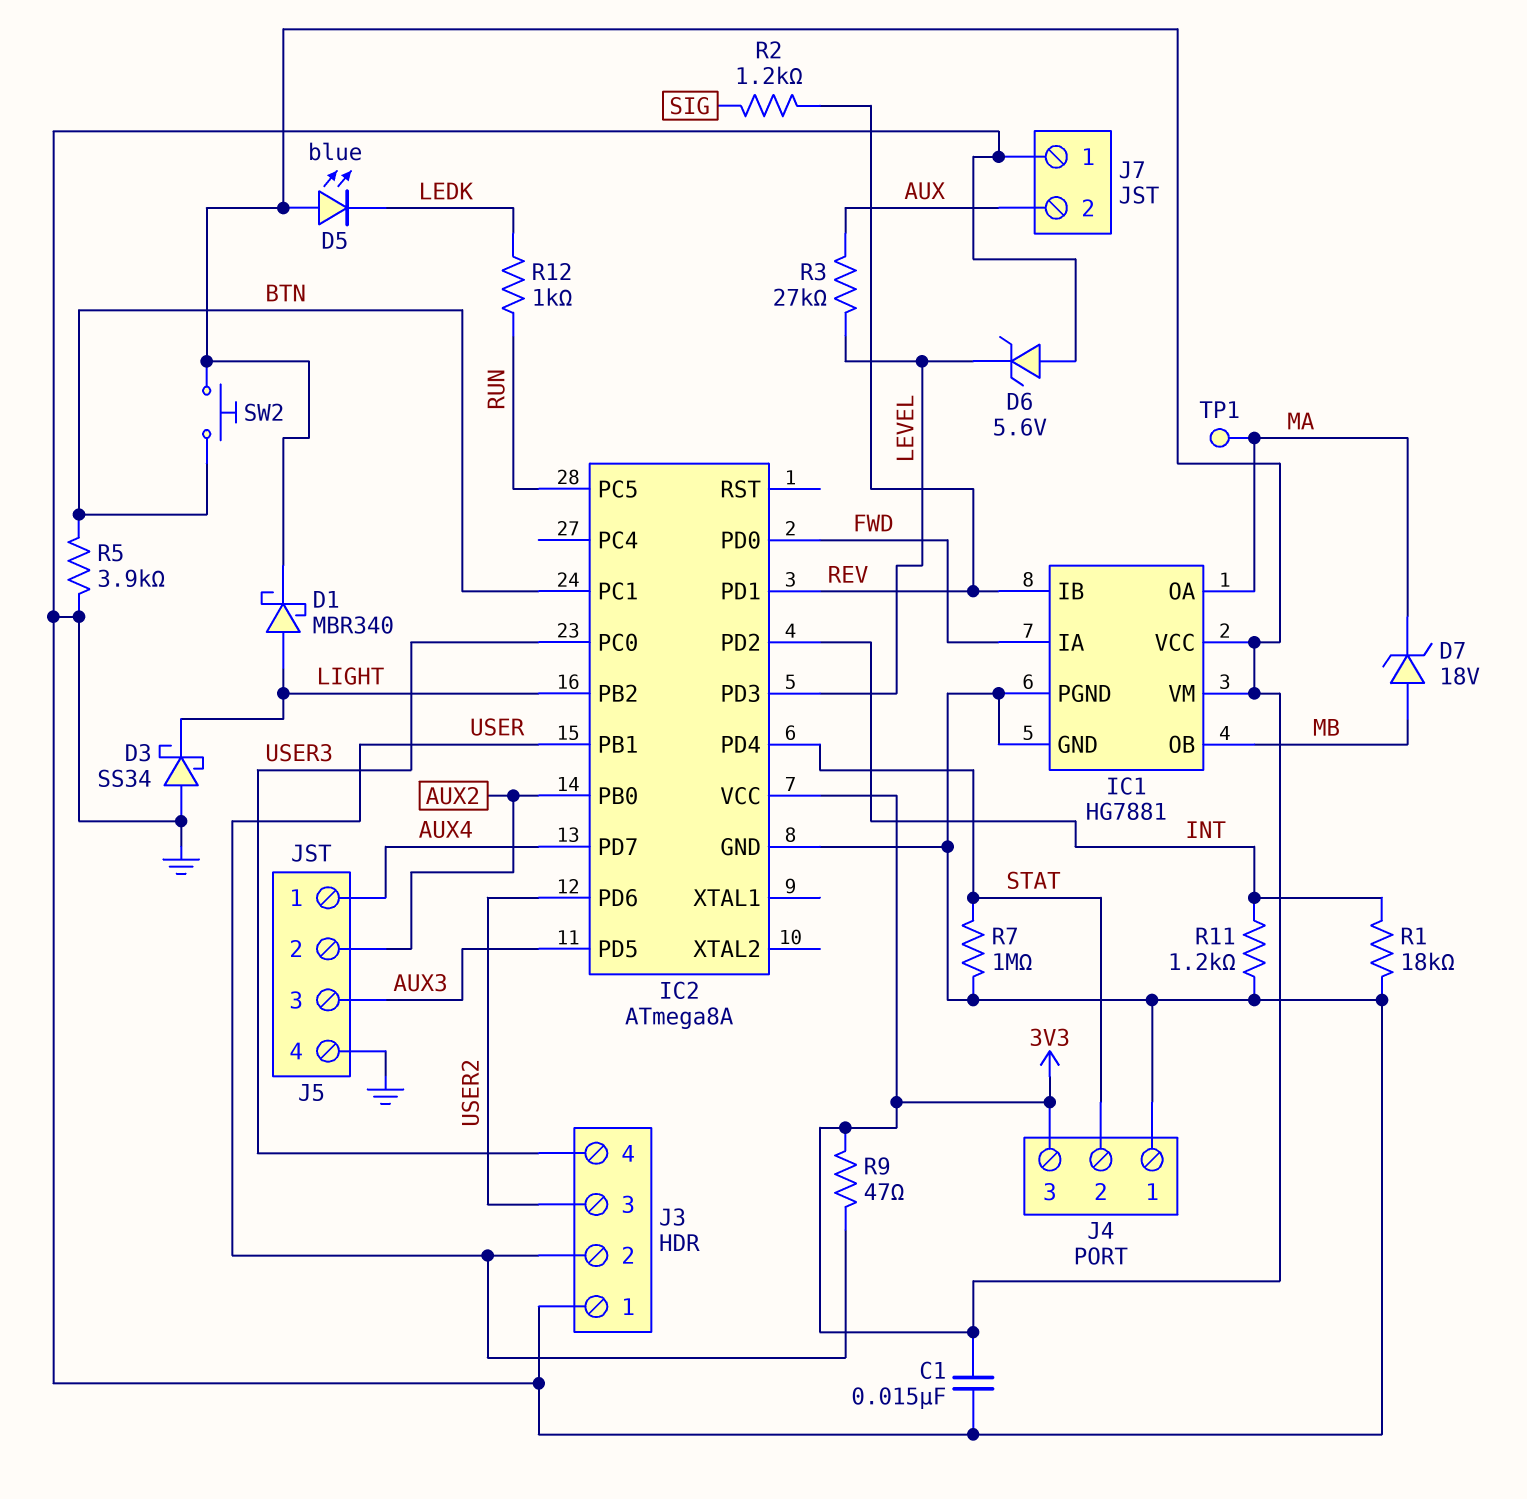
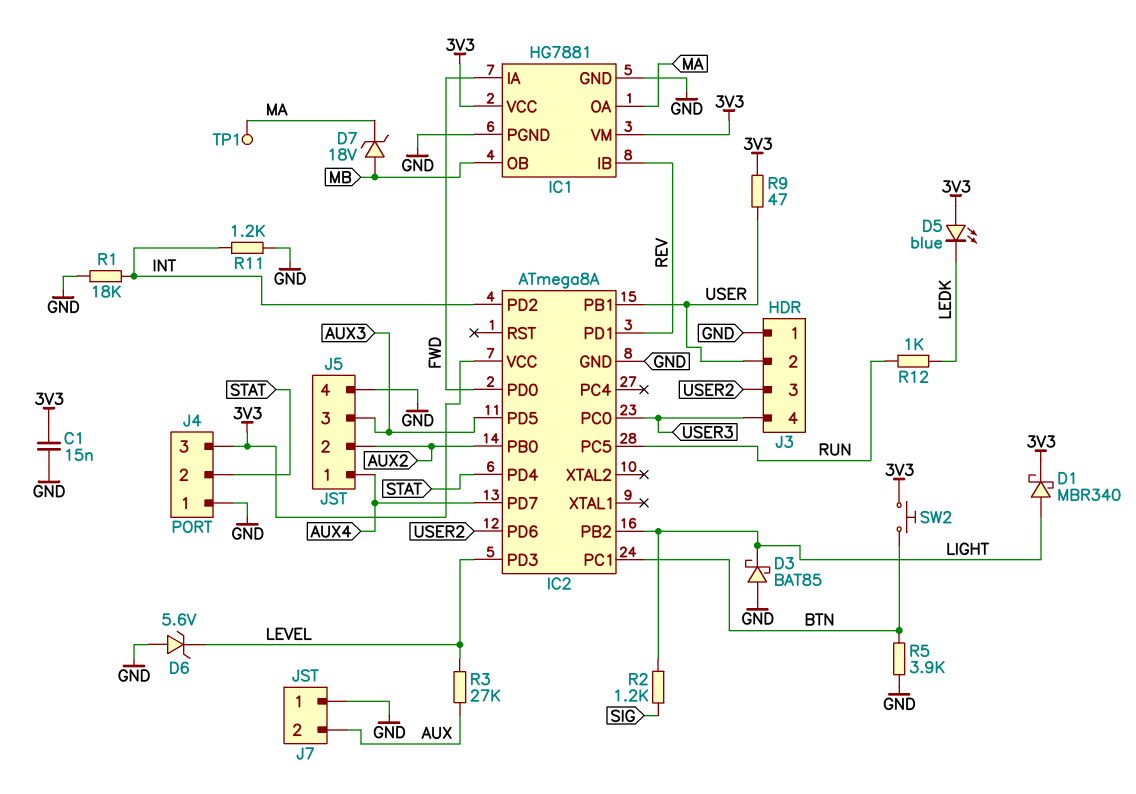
D3: schottky SS34 (A GND, K LIGHT) -> schottky BAT85 (A GND, K LIGHT)
R2: 1.2k (REV, SIG) -> 1.2k (LIGHT, SIG)
R7: 1M (GND, STAT) -> none

